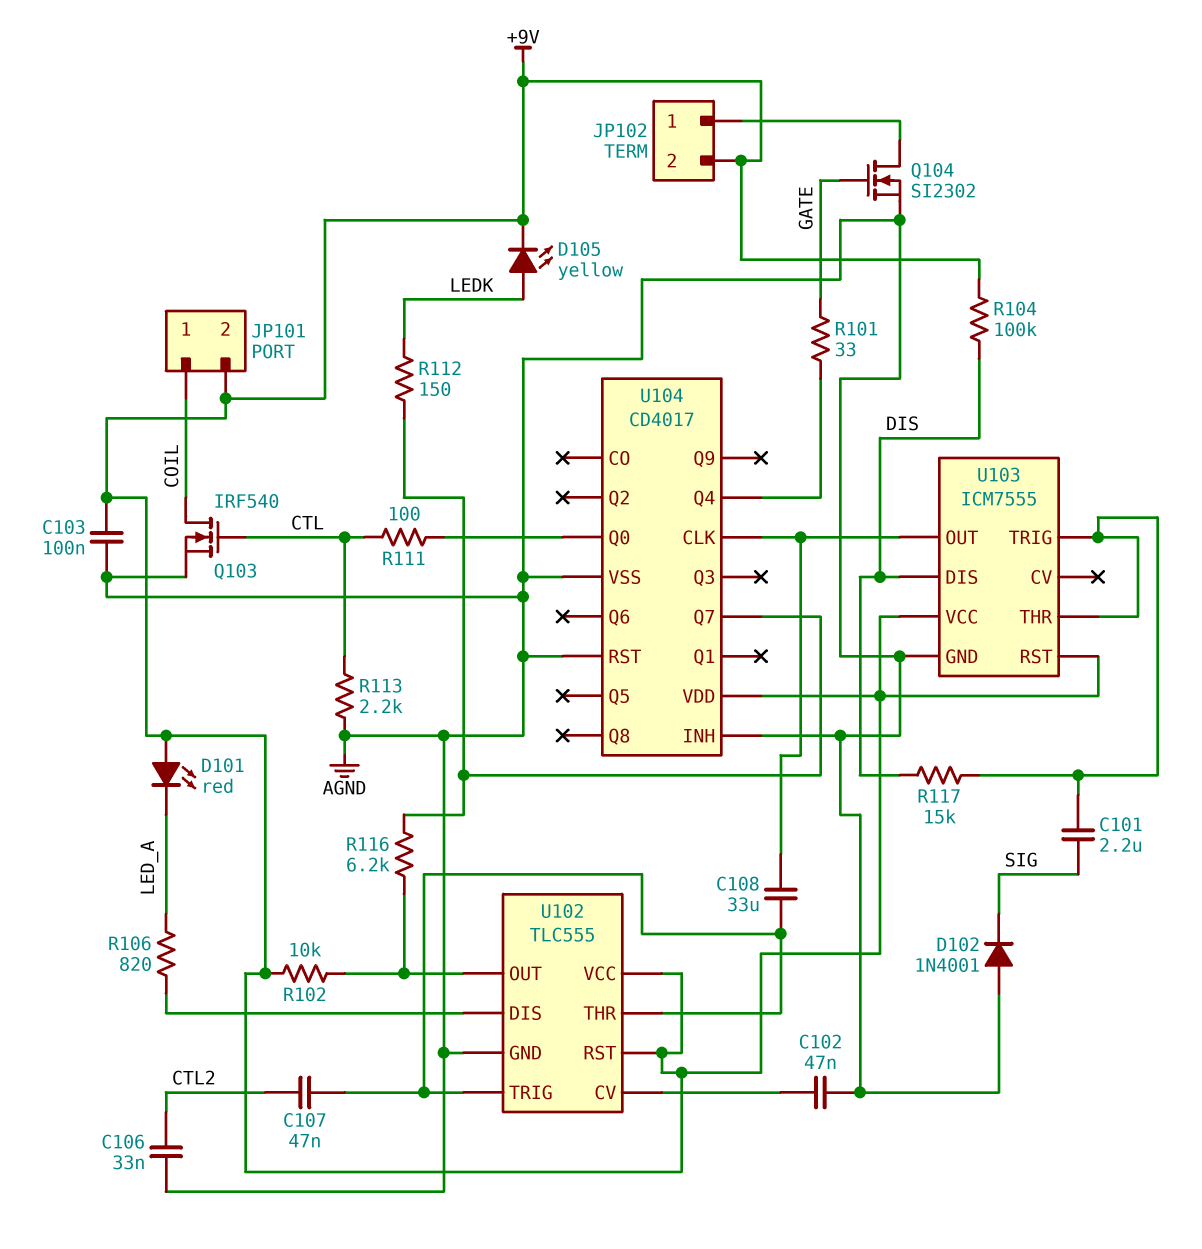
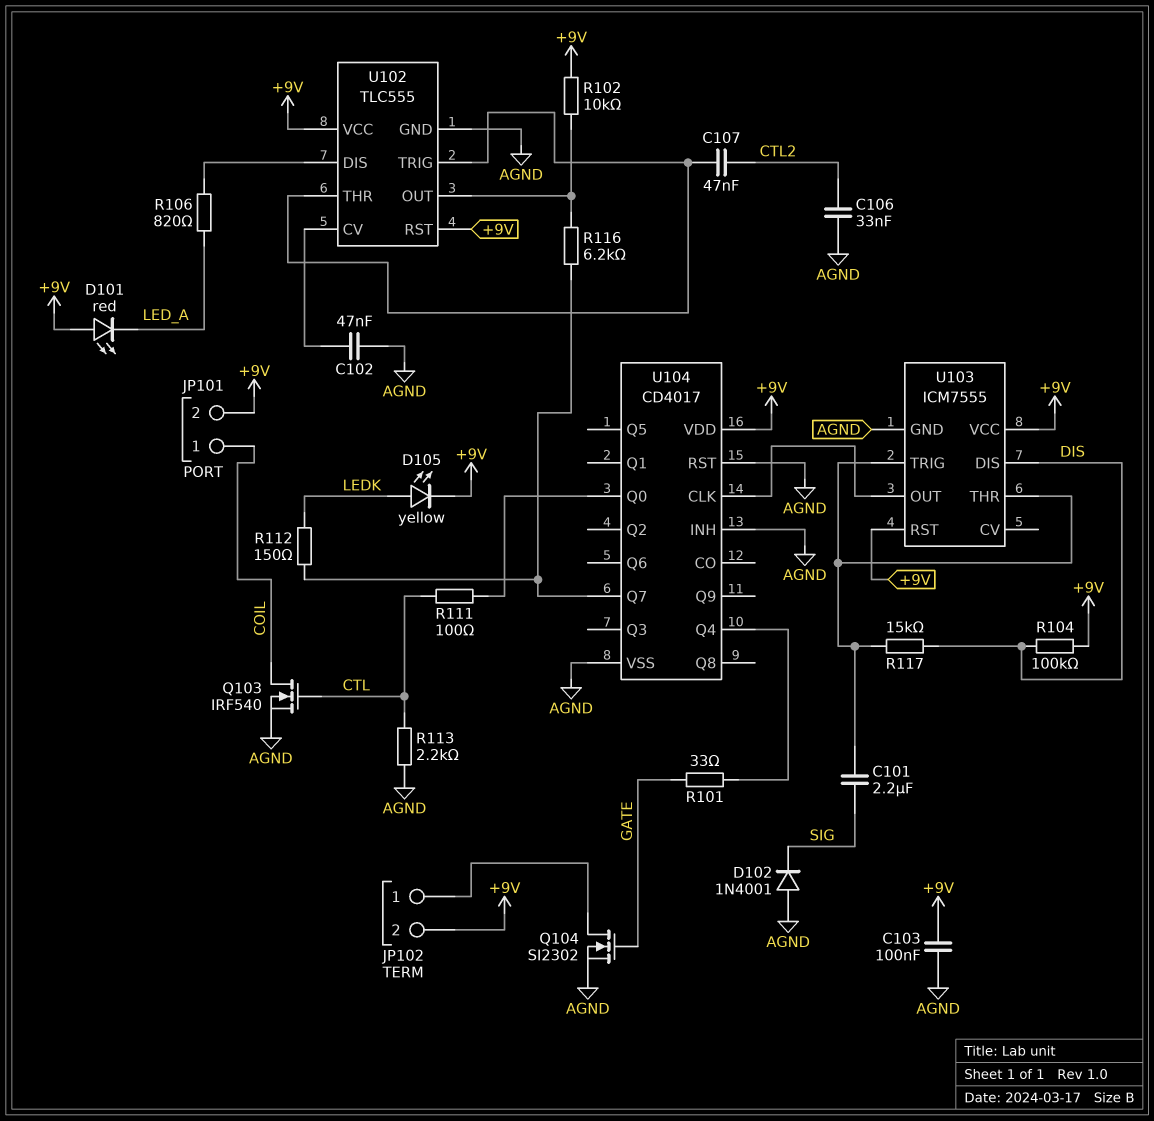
C108: 33uF (U102/THR, U103/OUT) -> none

